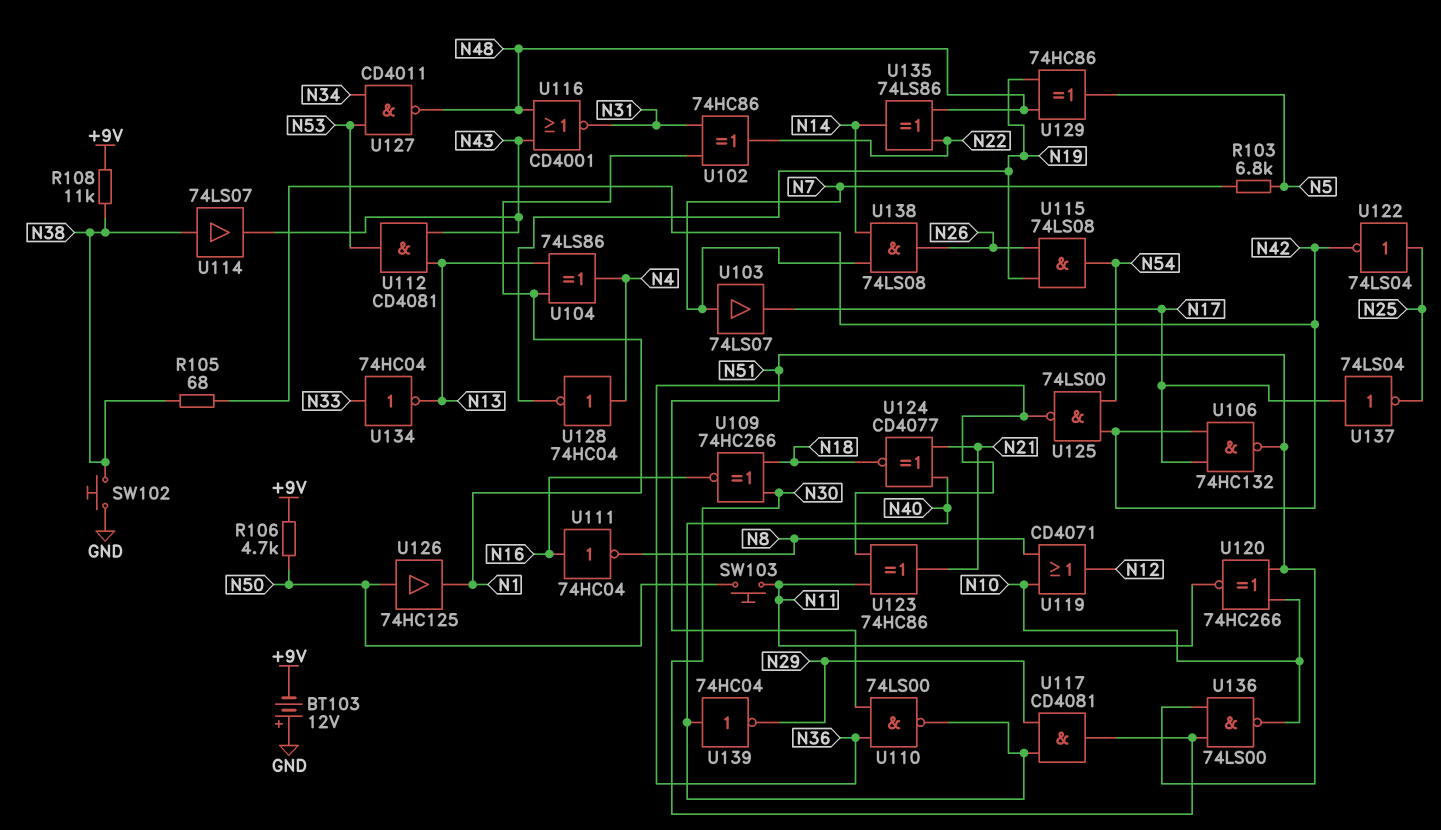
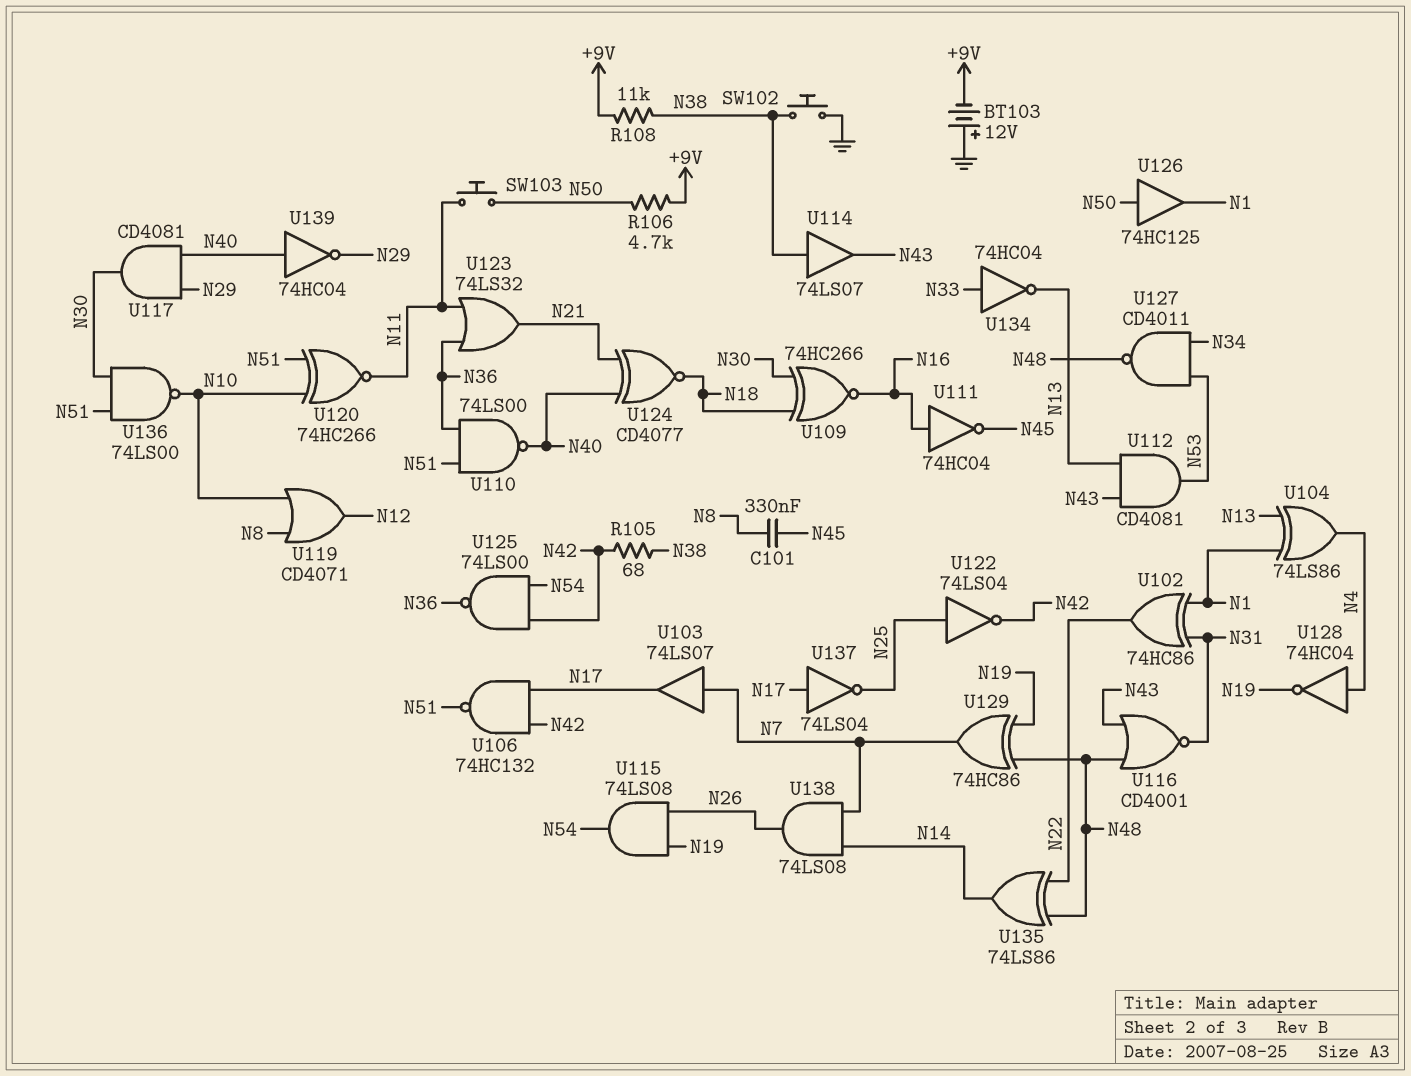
C101: none -> 330nF (N8, N45)
R103: 6.8k (N5, N7) -> none
U111: NOT 74HC04 (in N16, out N8) -> NOT 74HC04 (in N16, out N45)
U123: XOR 74HC86 (in N11, in N36, out N21) -> OR 74LS32 (in N11, in N36, out N21)
U129: XOR 74HC86 (in N19, in N48, out N5) -> XOR 74HC86 (in N19, in N48, out N7)

